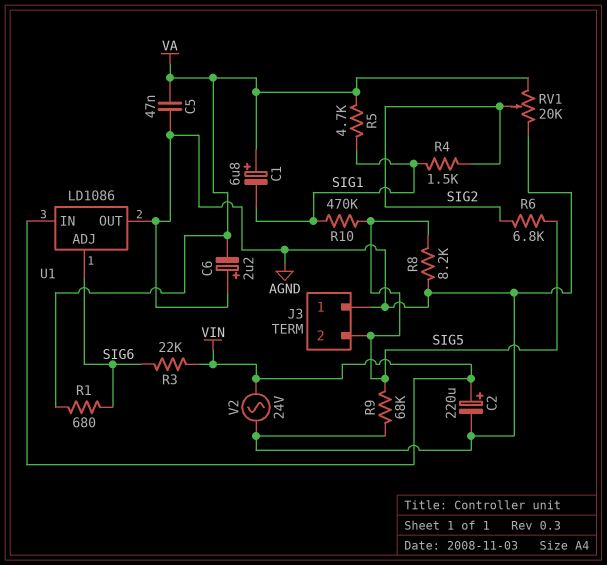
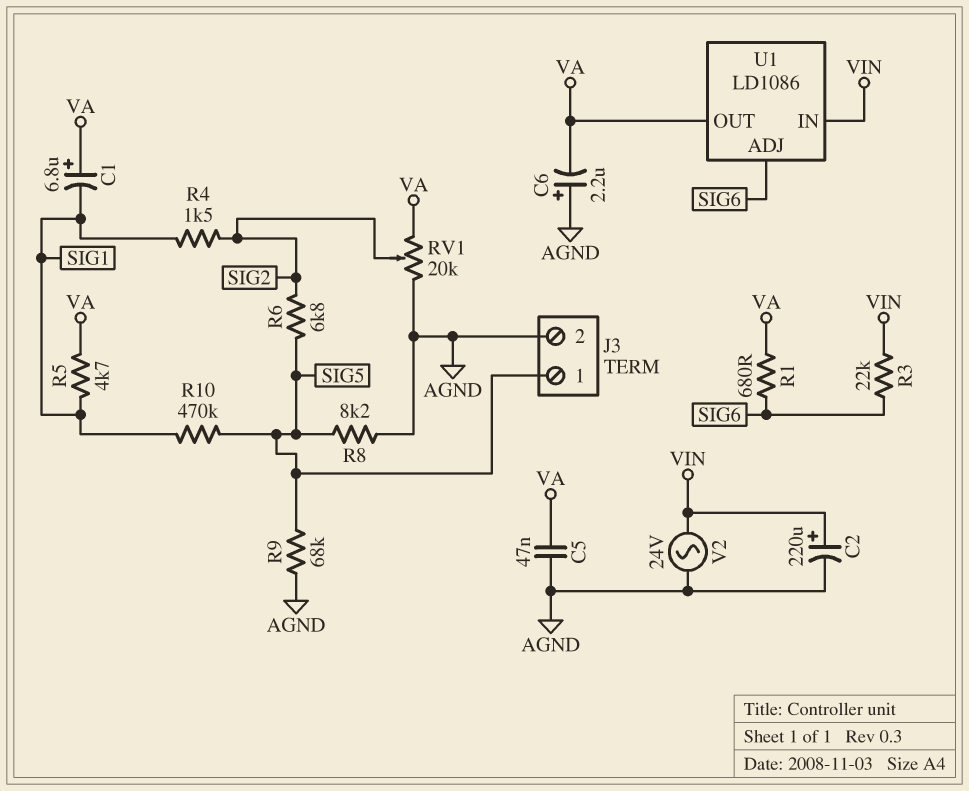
J3 pin 1: AGND -> SIG5
J3 pin 2: SIG5 -> AGND
U1 pin OUT: AGND -> VA

